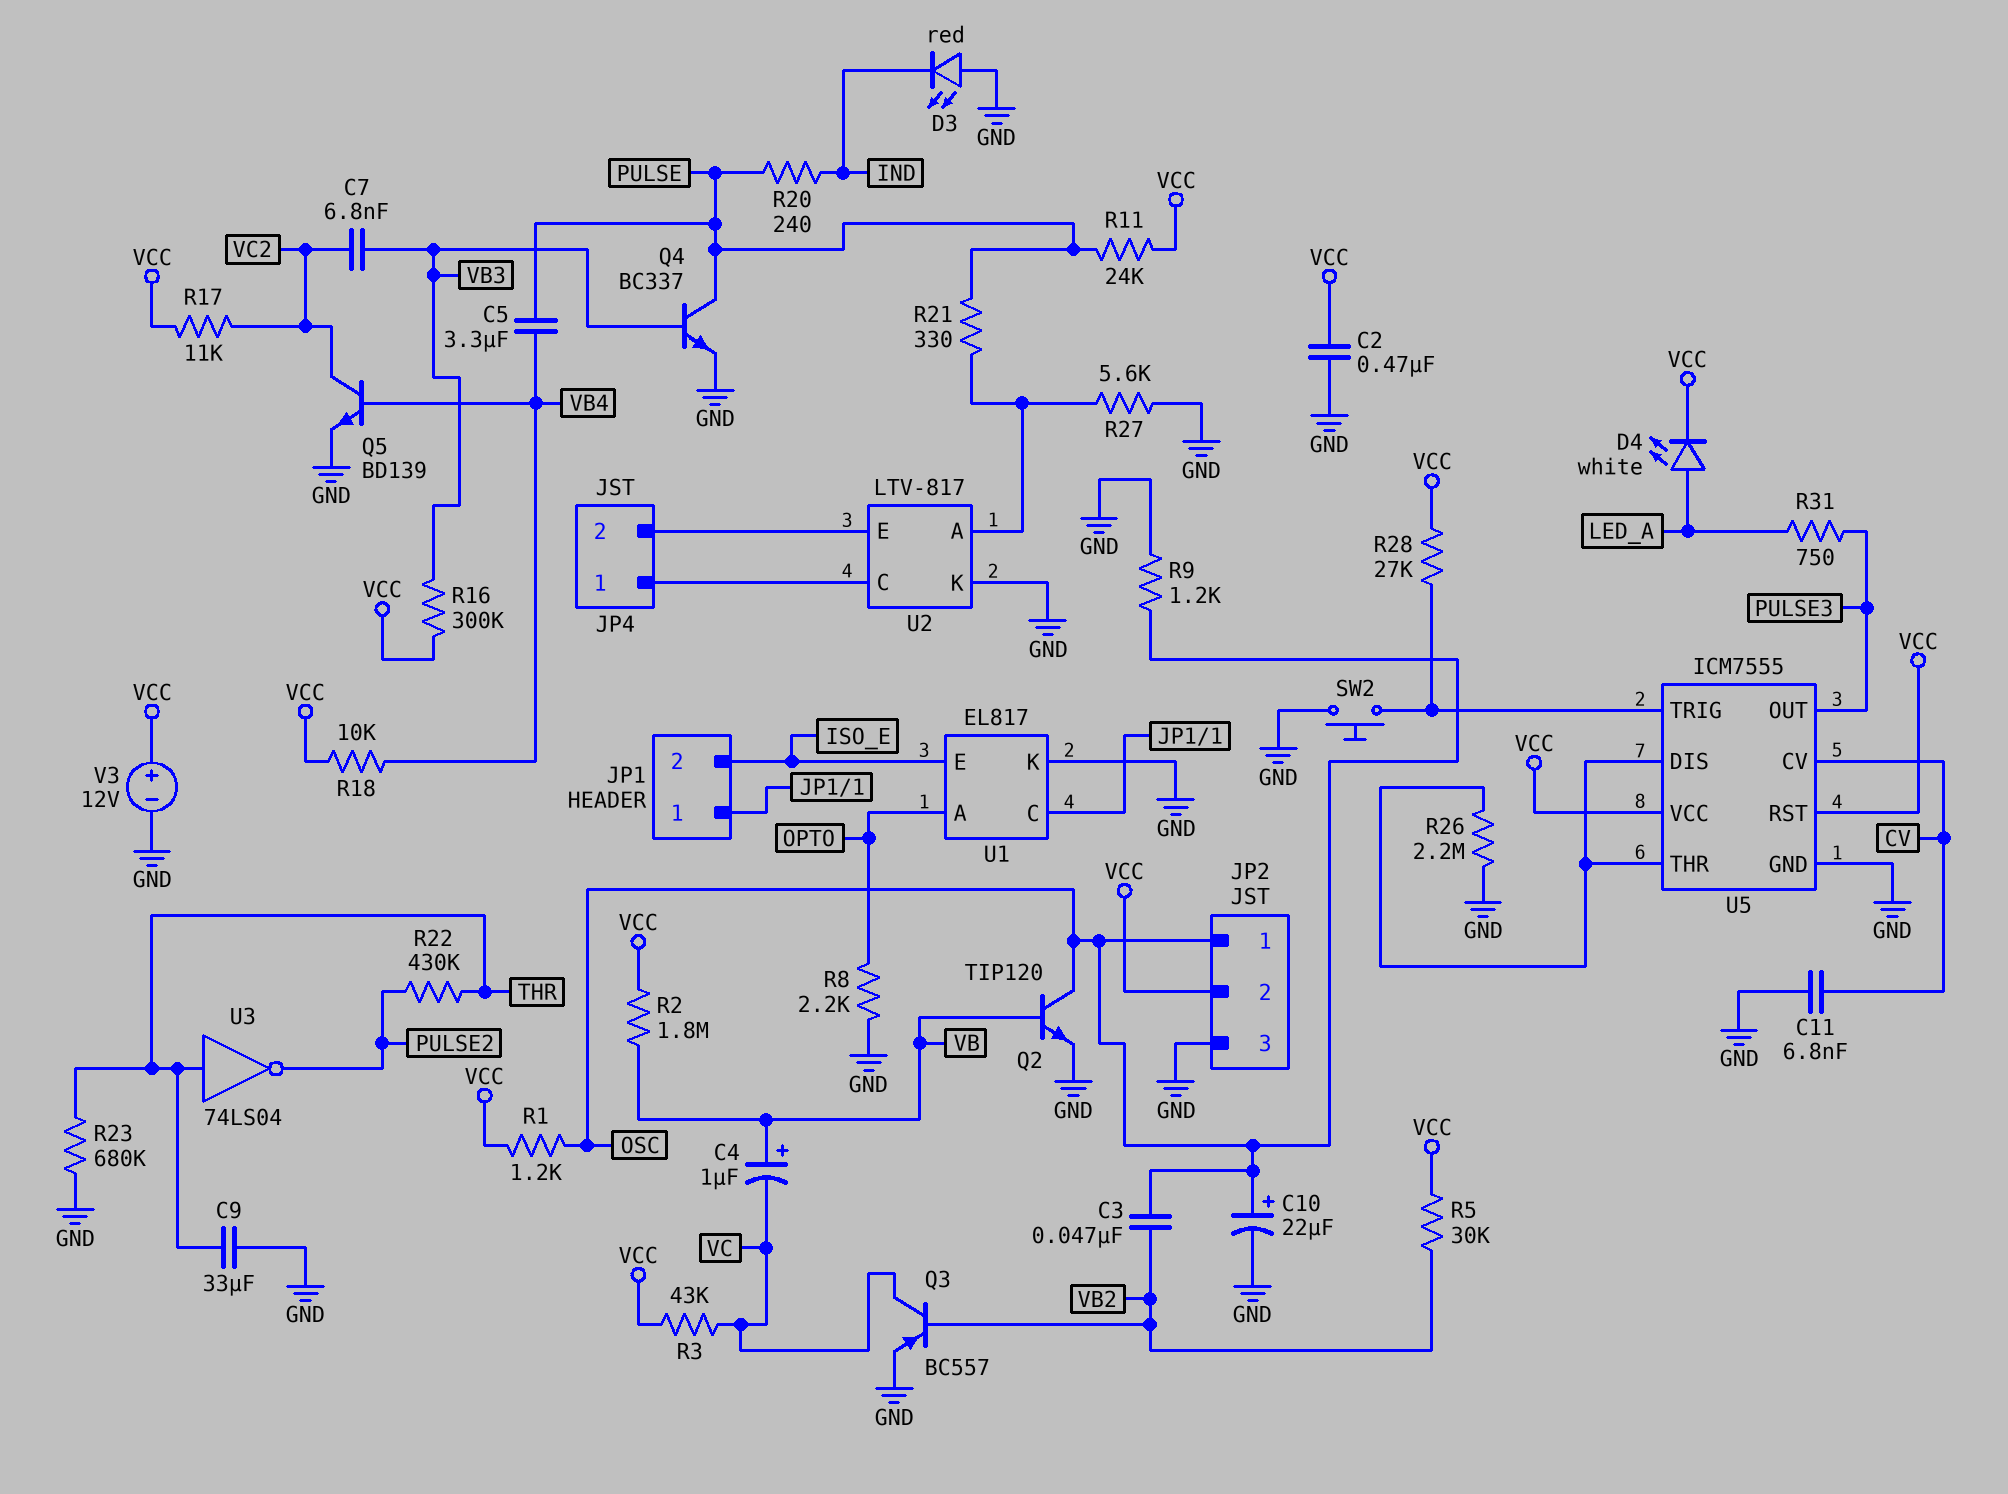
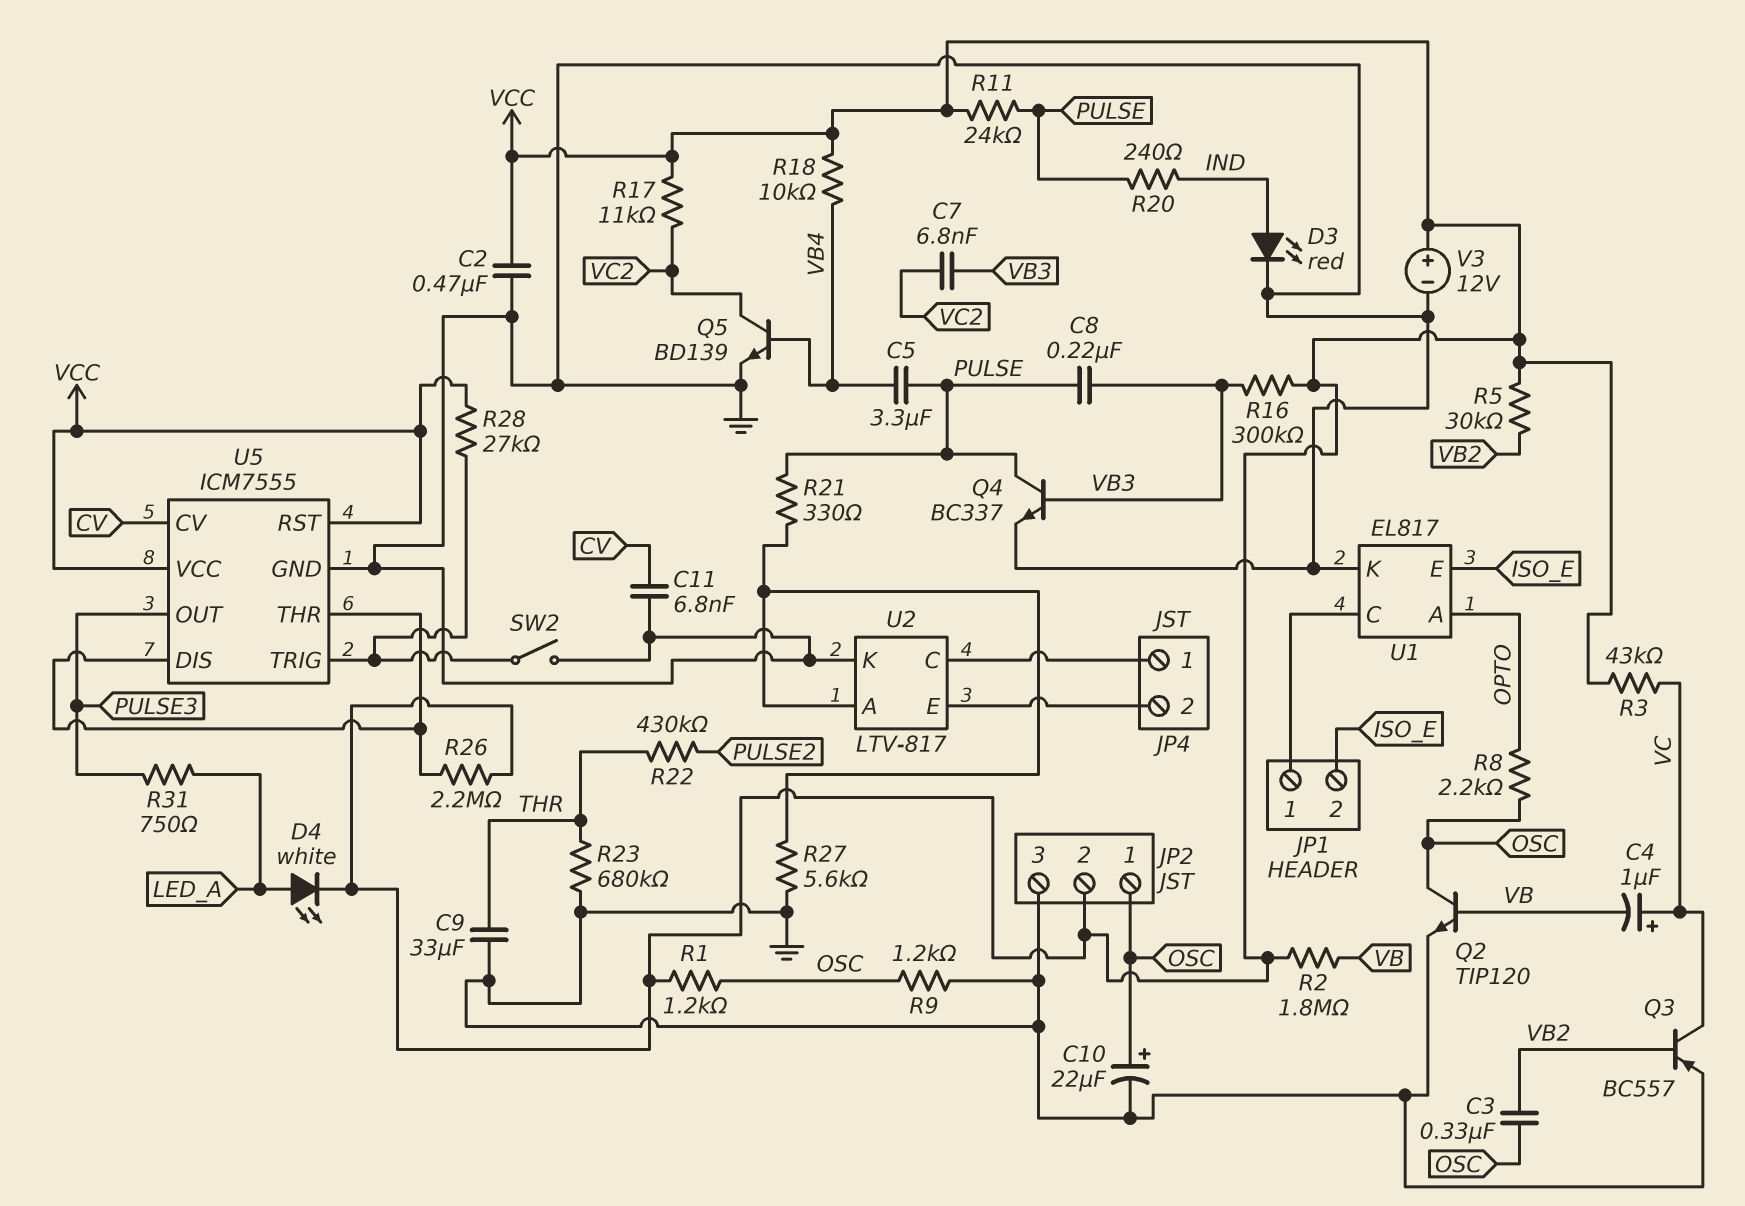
C3: 47nF (OSC, VB2) -> 330nF (OSC, VB2)
C4: 1uF (plus VB, minus VC) -> 1uF (plus VC, minus VB)
C8: none -> 220nF (PULSE, VB3)
D3: LED red (A GND, K IND) -> LED red (A IND, K GND)
R8: 2.2k (GND, OPTO) -> 2.2k (OPTO, OSC)
R26: 2.2M (GND, U5/DIS) -> 2.2M (U5/DIS, VCC)
SW2: button (GND, U5/TRIG) -> switch (GND, U5/TRIG)
U3: NOT 74LS04 (in THR, out PULSE2) -> none

